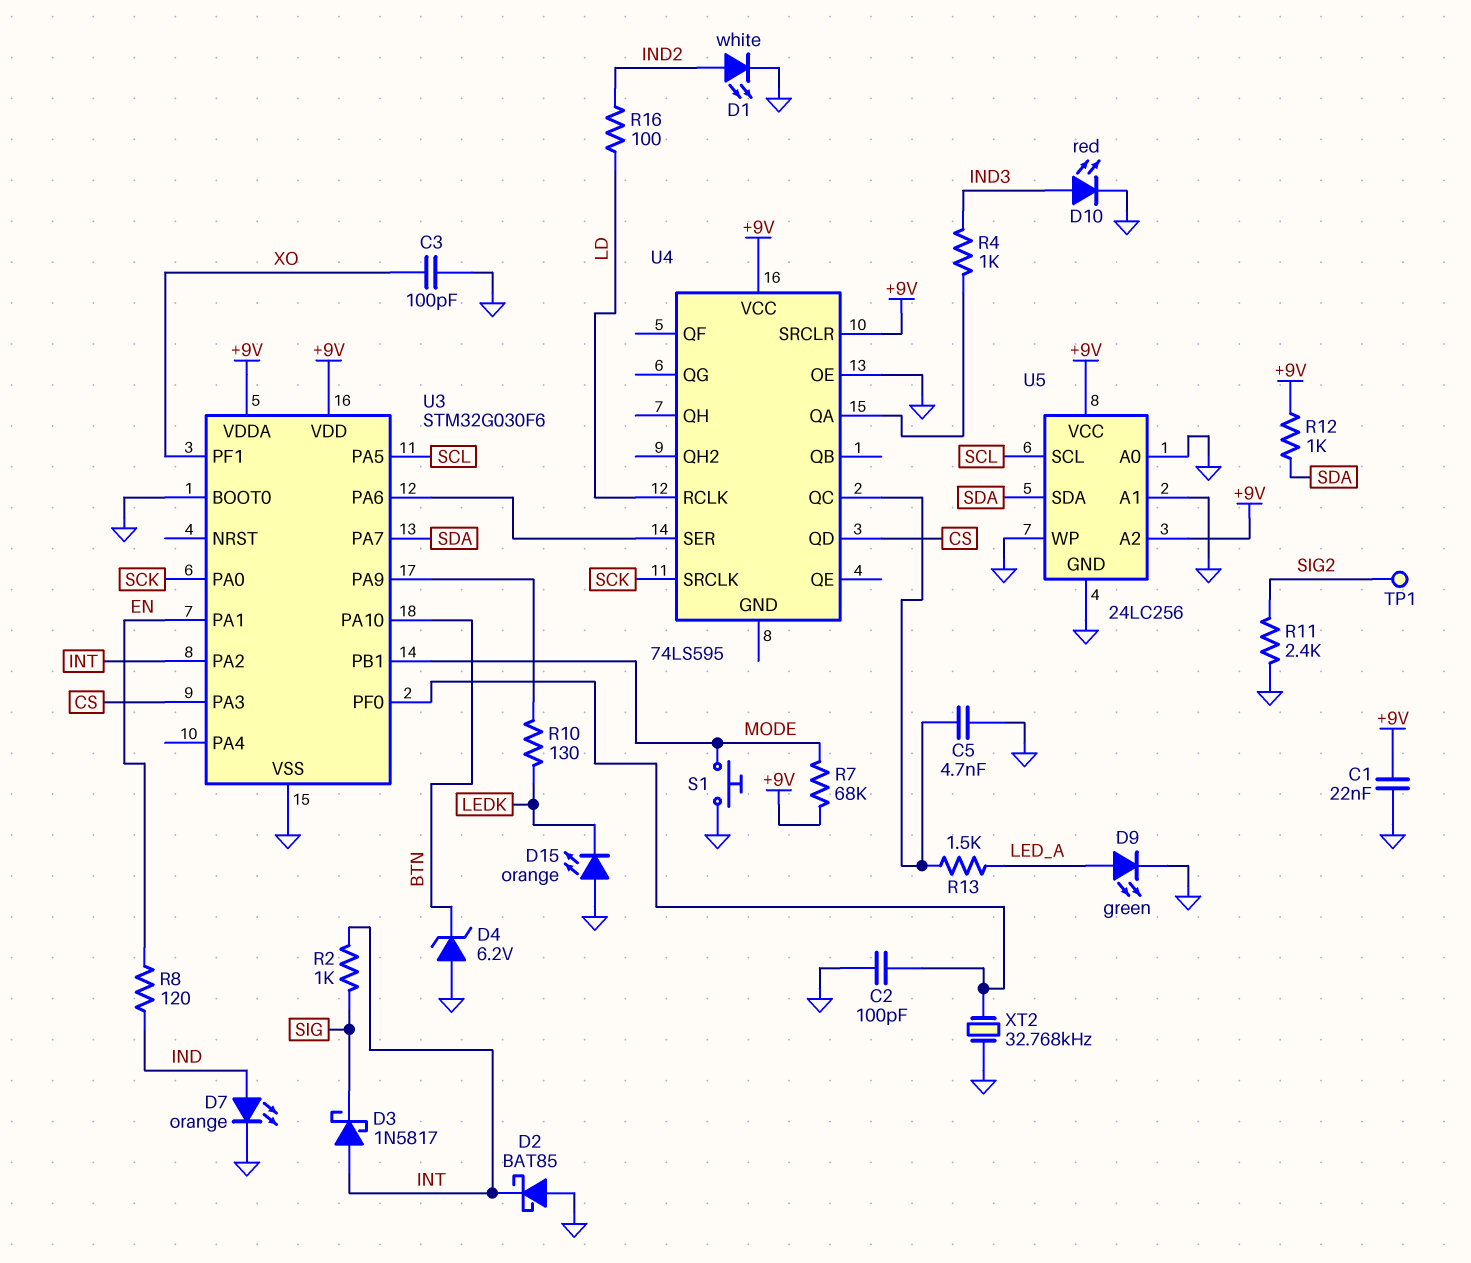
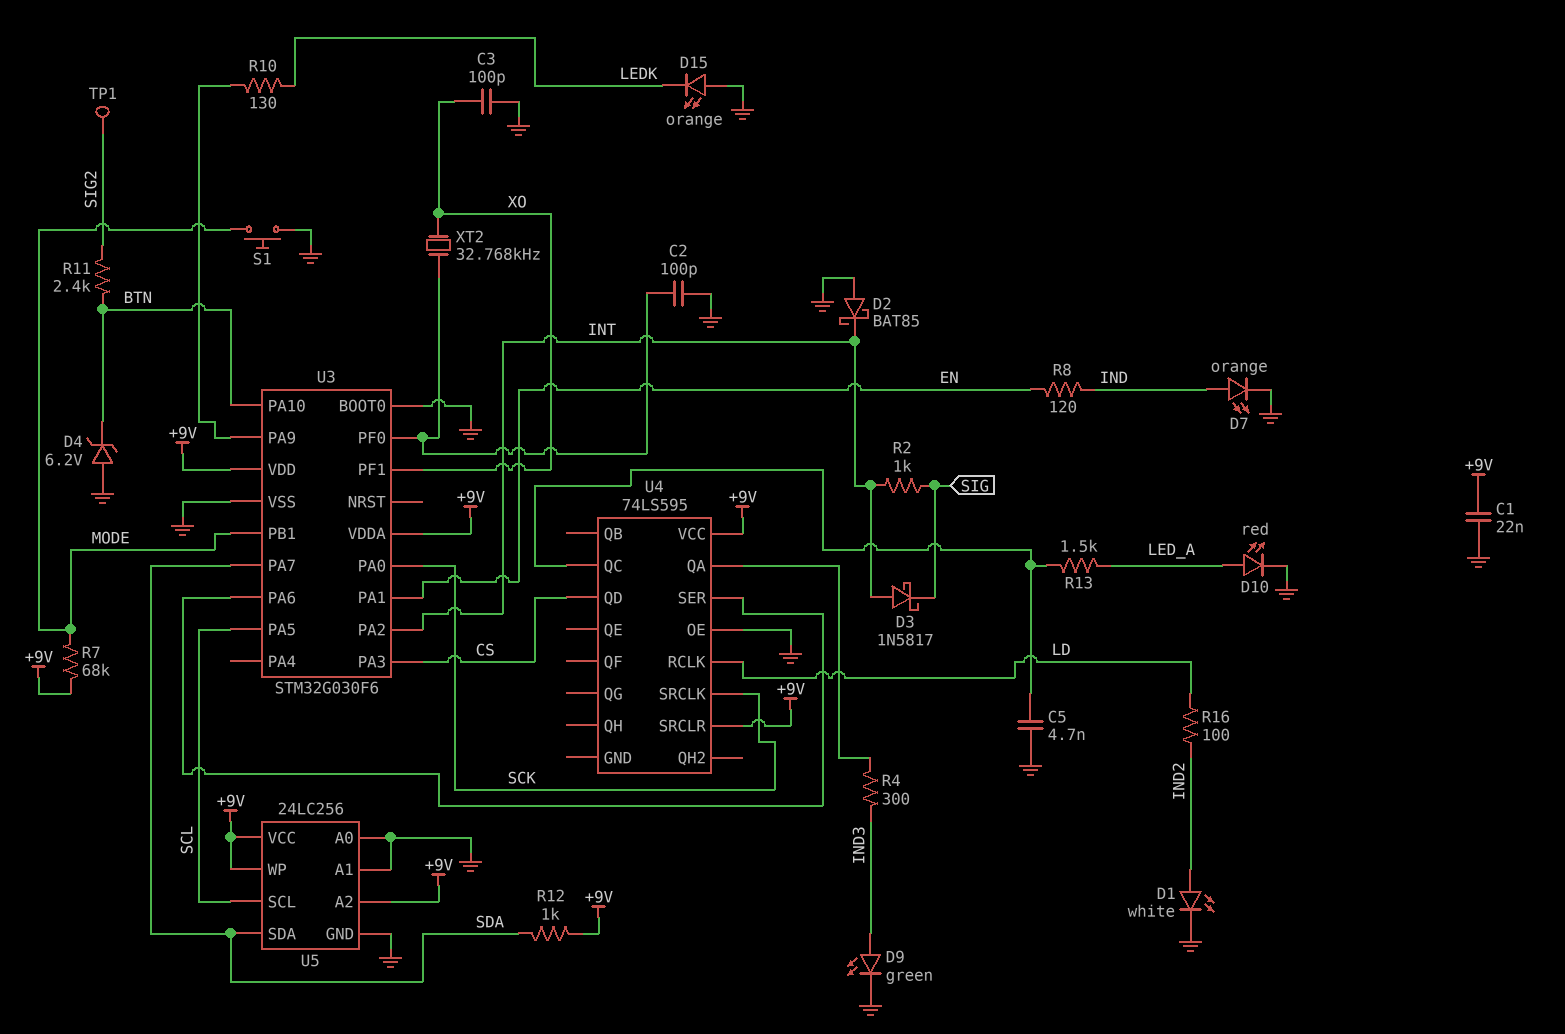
D9: LED green (A LED_A, K GND) -> LED green (A IND3, K GND)
D10: LED red (A IND3, K GND) -> LED red (A LED_A, K GND)
R4: 1k (IND3, U4/QA) -> 300 (IND3, U4/QA)
R11: 2.4k (GND, SIG2) -> 2.4k (BTN, SIG2)
U5 pin WP: GND -> +9V
XT2: 32.768kHz (GND, U3/PF0) -> 32.768kHz (U3/PF0, XO)

